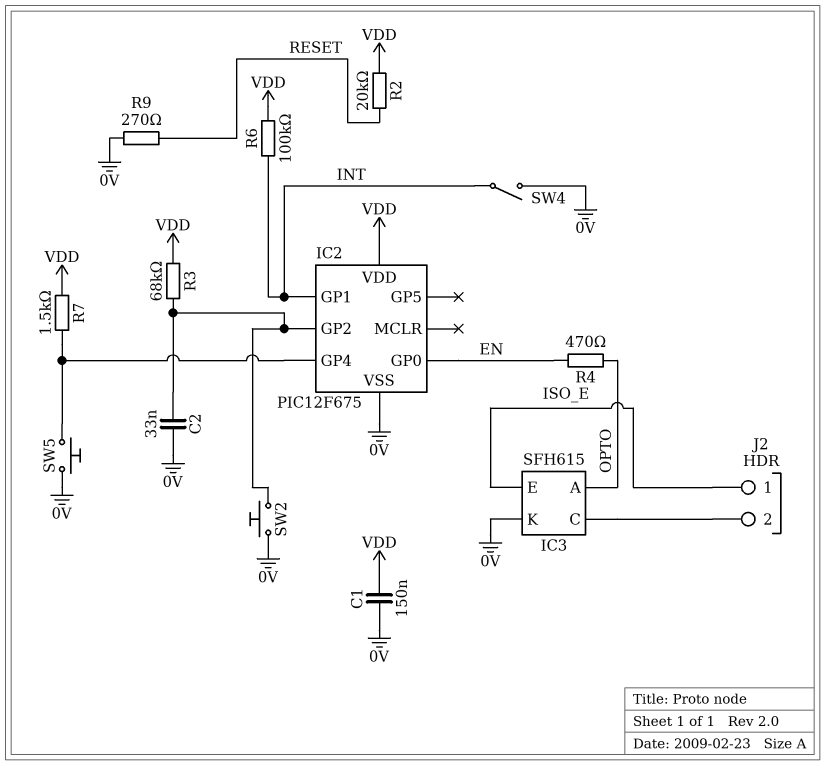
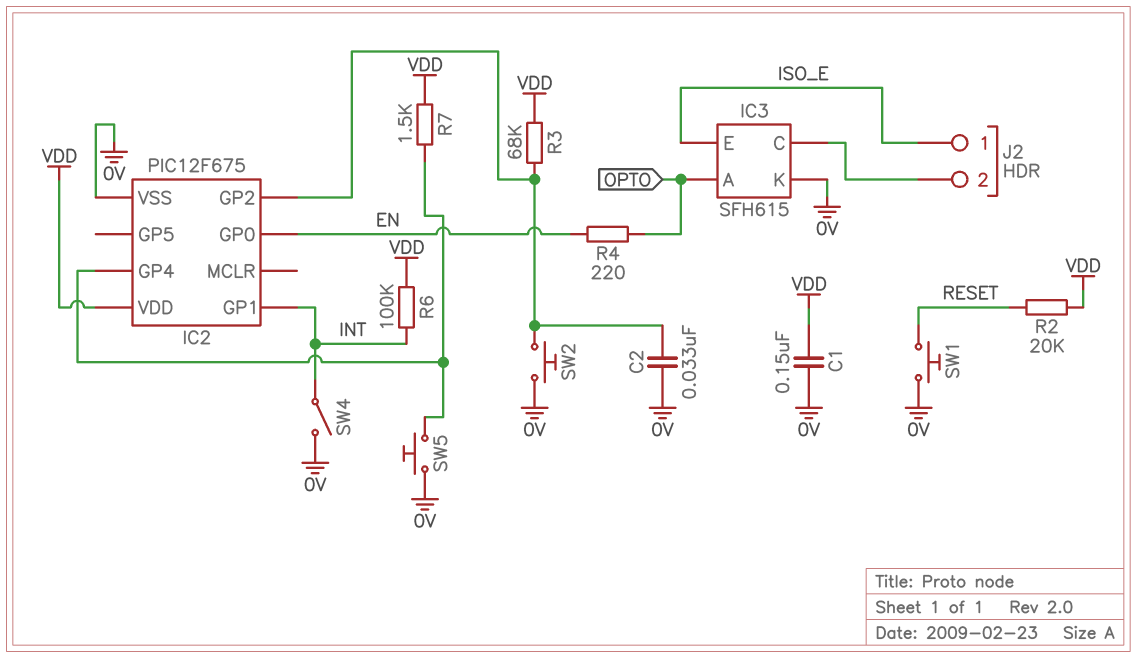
R4: 470 (EN, OPTO) -> 220 (EN, OPTO)
R9: 270 (0V, RESET) -> none
SW1: none -> button (0V, RESET)

